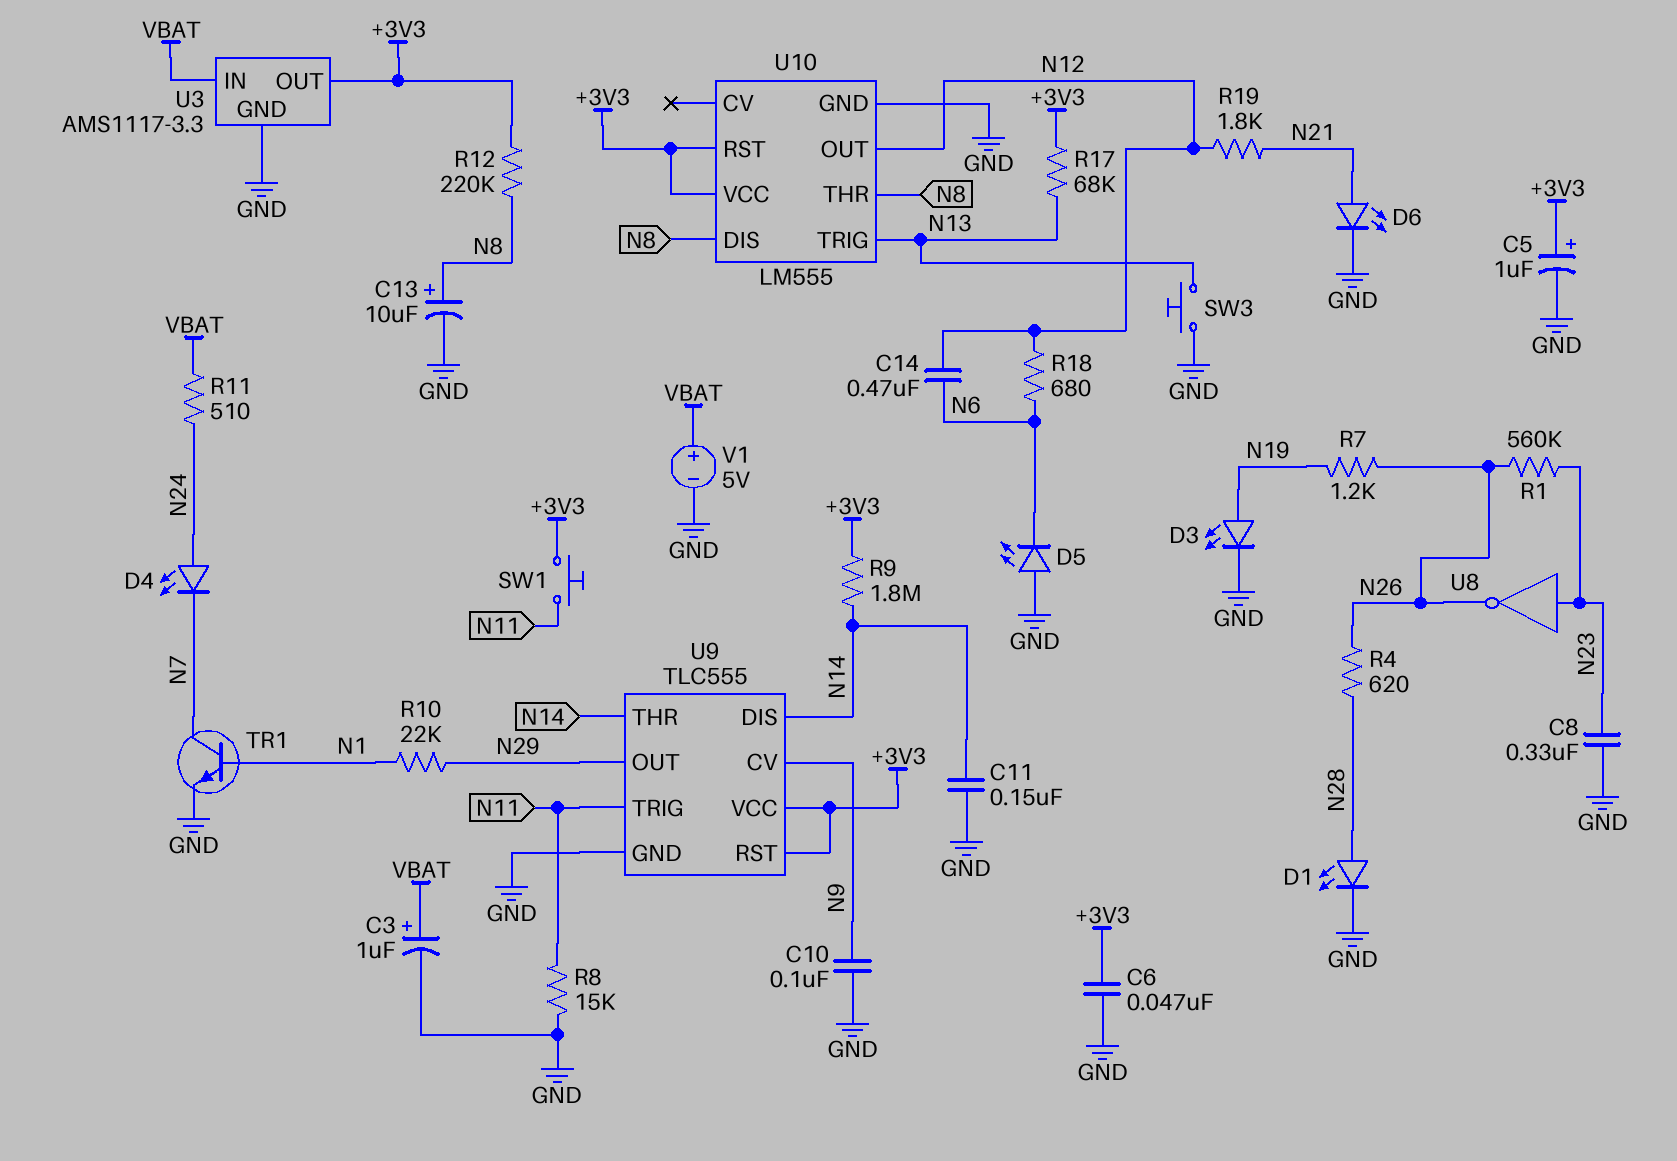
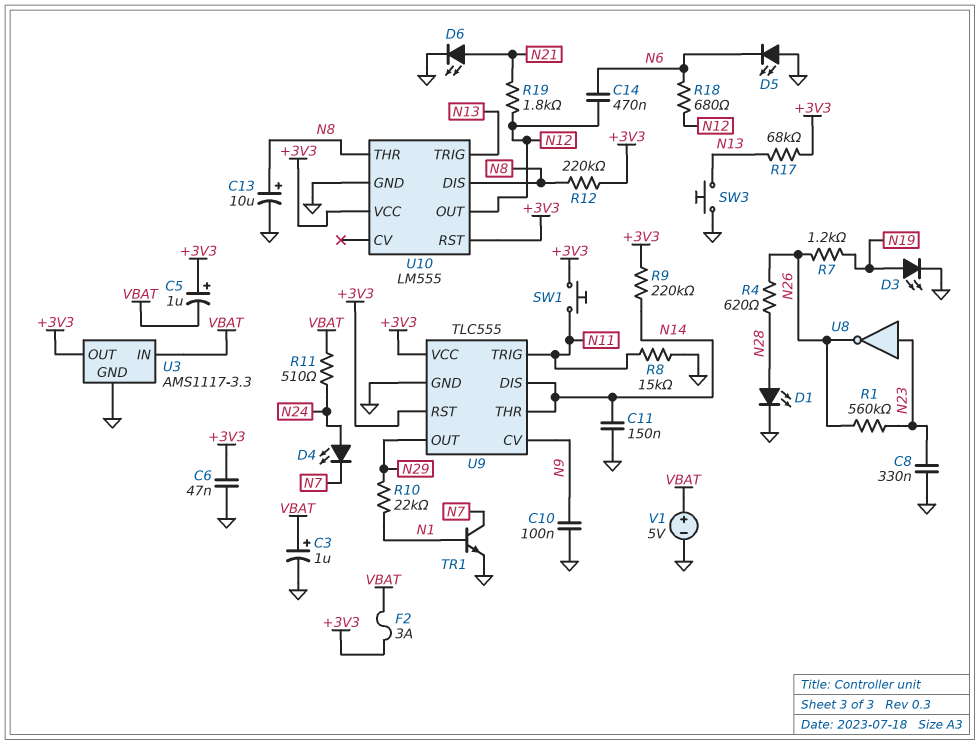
C5: 1uF (plus +3V3, minus GND) -> 1uF (plus +3V3, minus VBAT)
F2: none -> 3A (+3V3, VBAT)
R9: 1.8M (+3V3, N14) -> 220k (+3V3, N14)

